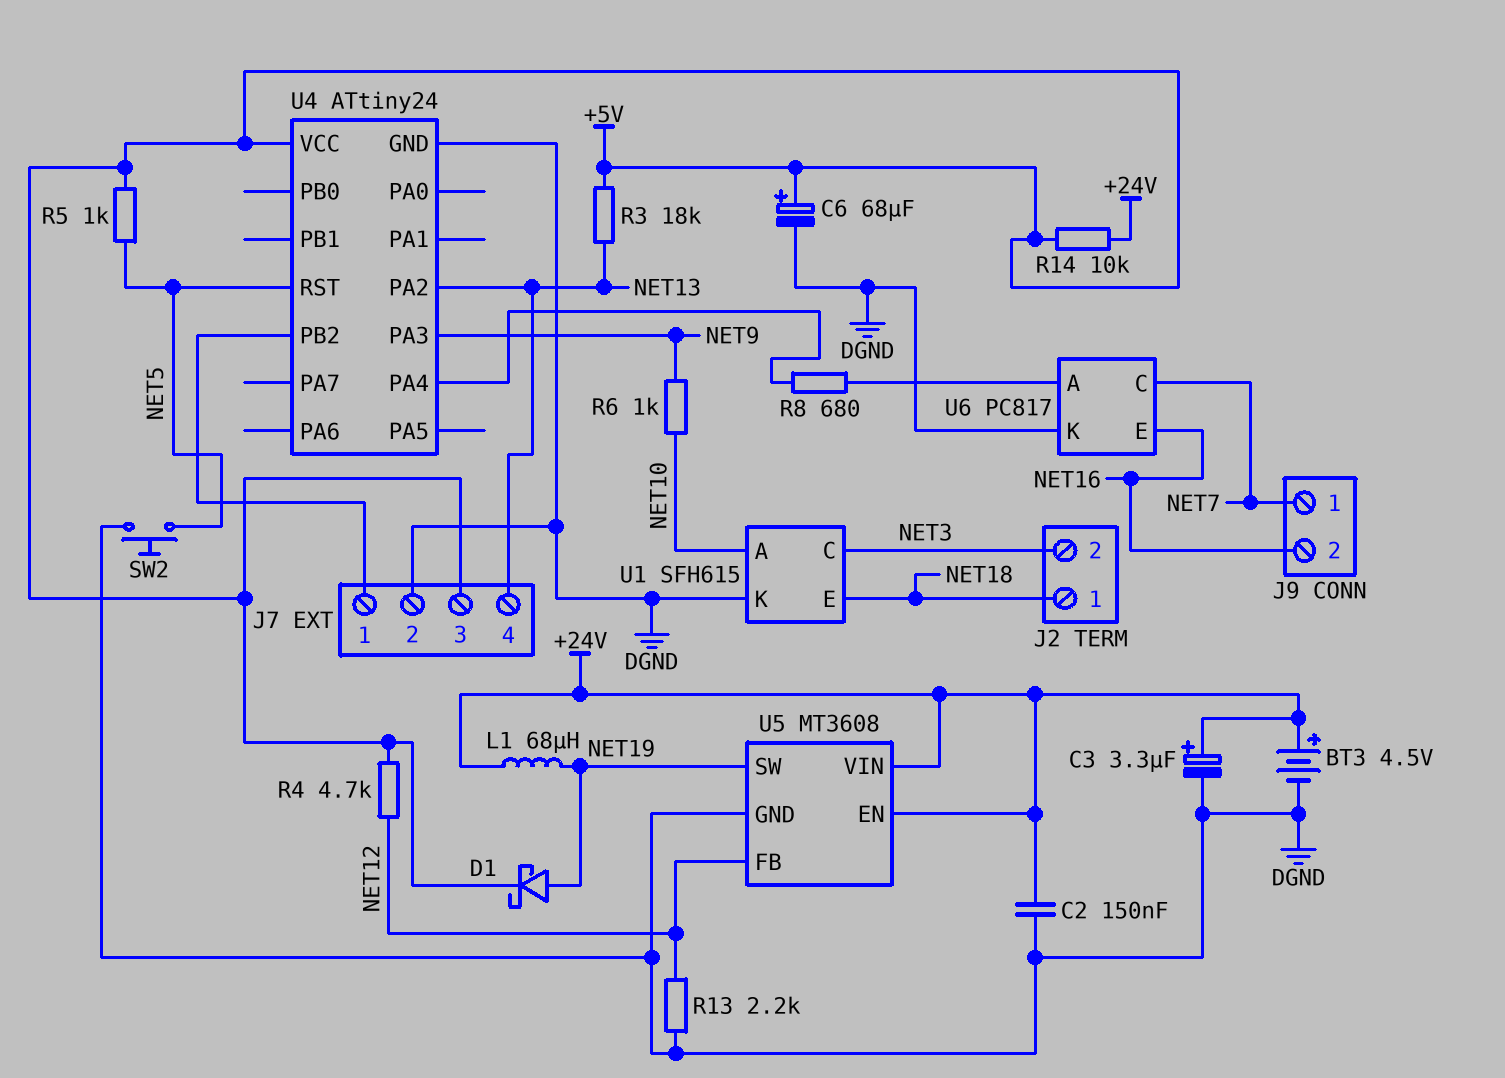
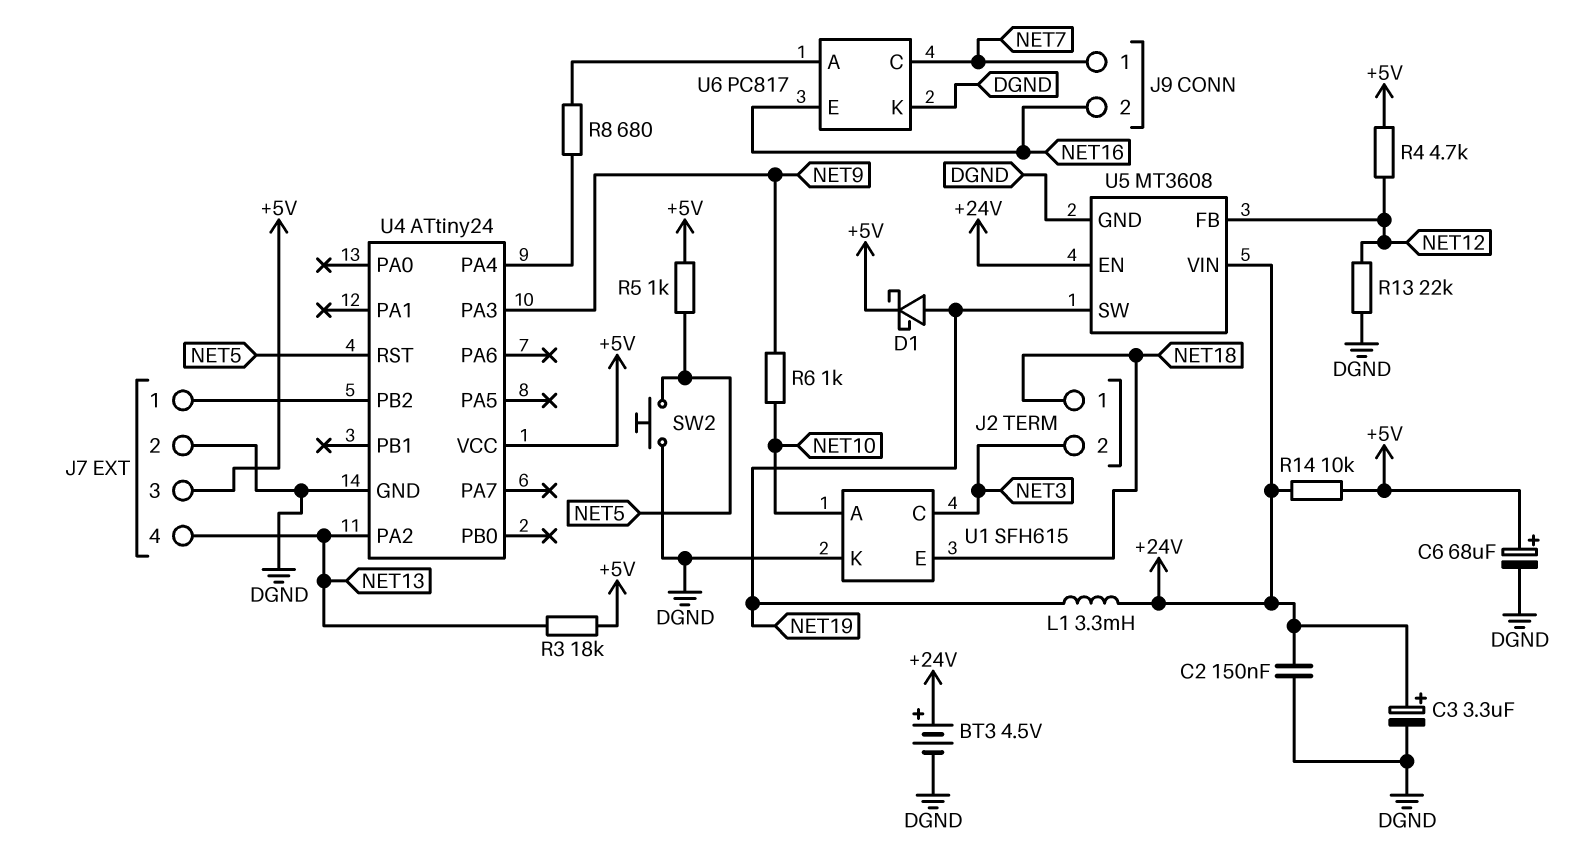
L1: 68uH (+24V, NET19) -> 3.3mH (+24V, NET19)
R13: 2.2k (DGND, NET12) -> 22k (DGND, NET12)

